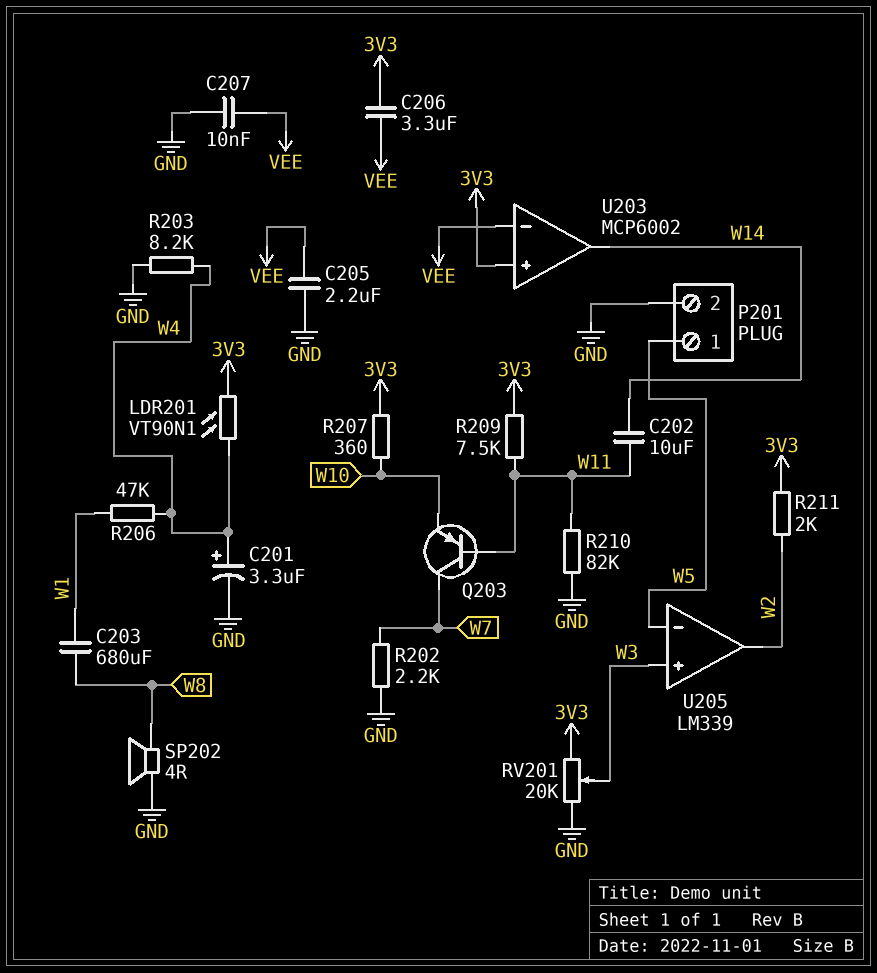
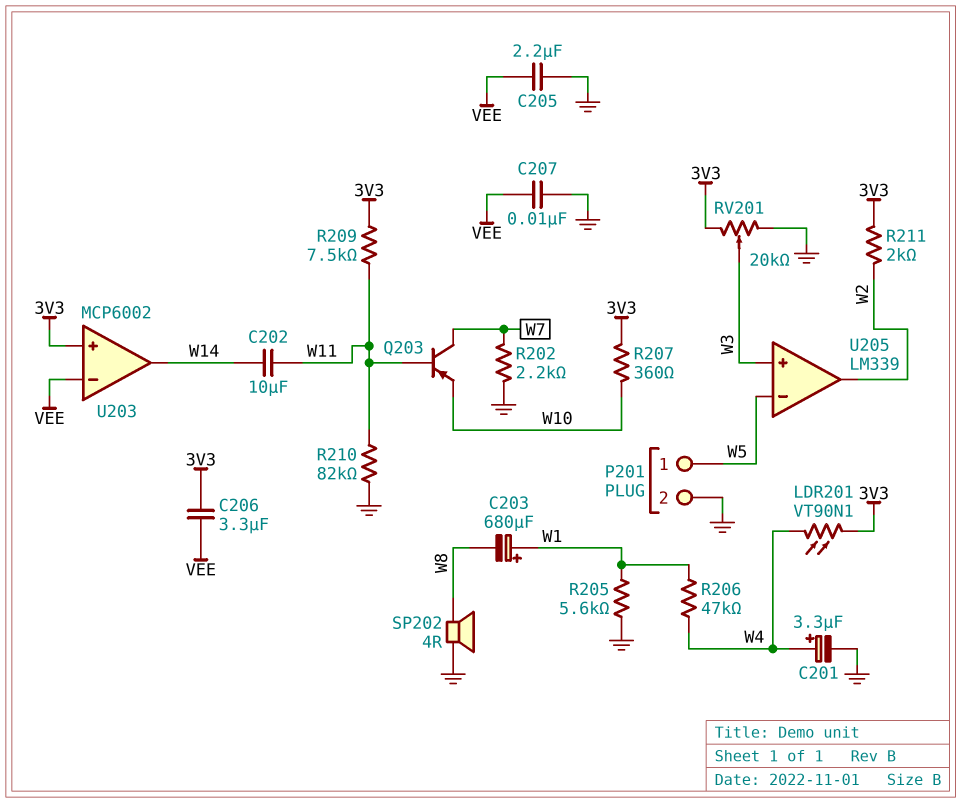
C203: 680uF (W1, W8) -> 680uF (plus W1, minus W8)
R203: 8.2k (GND, W4) -> none
R205: none -> 5.6k (GND, W1)

